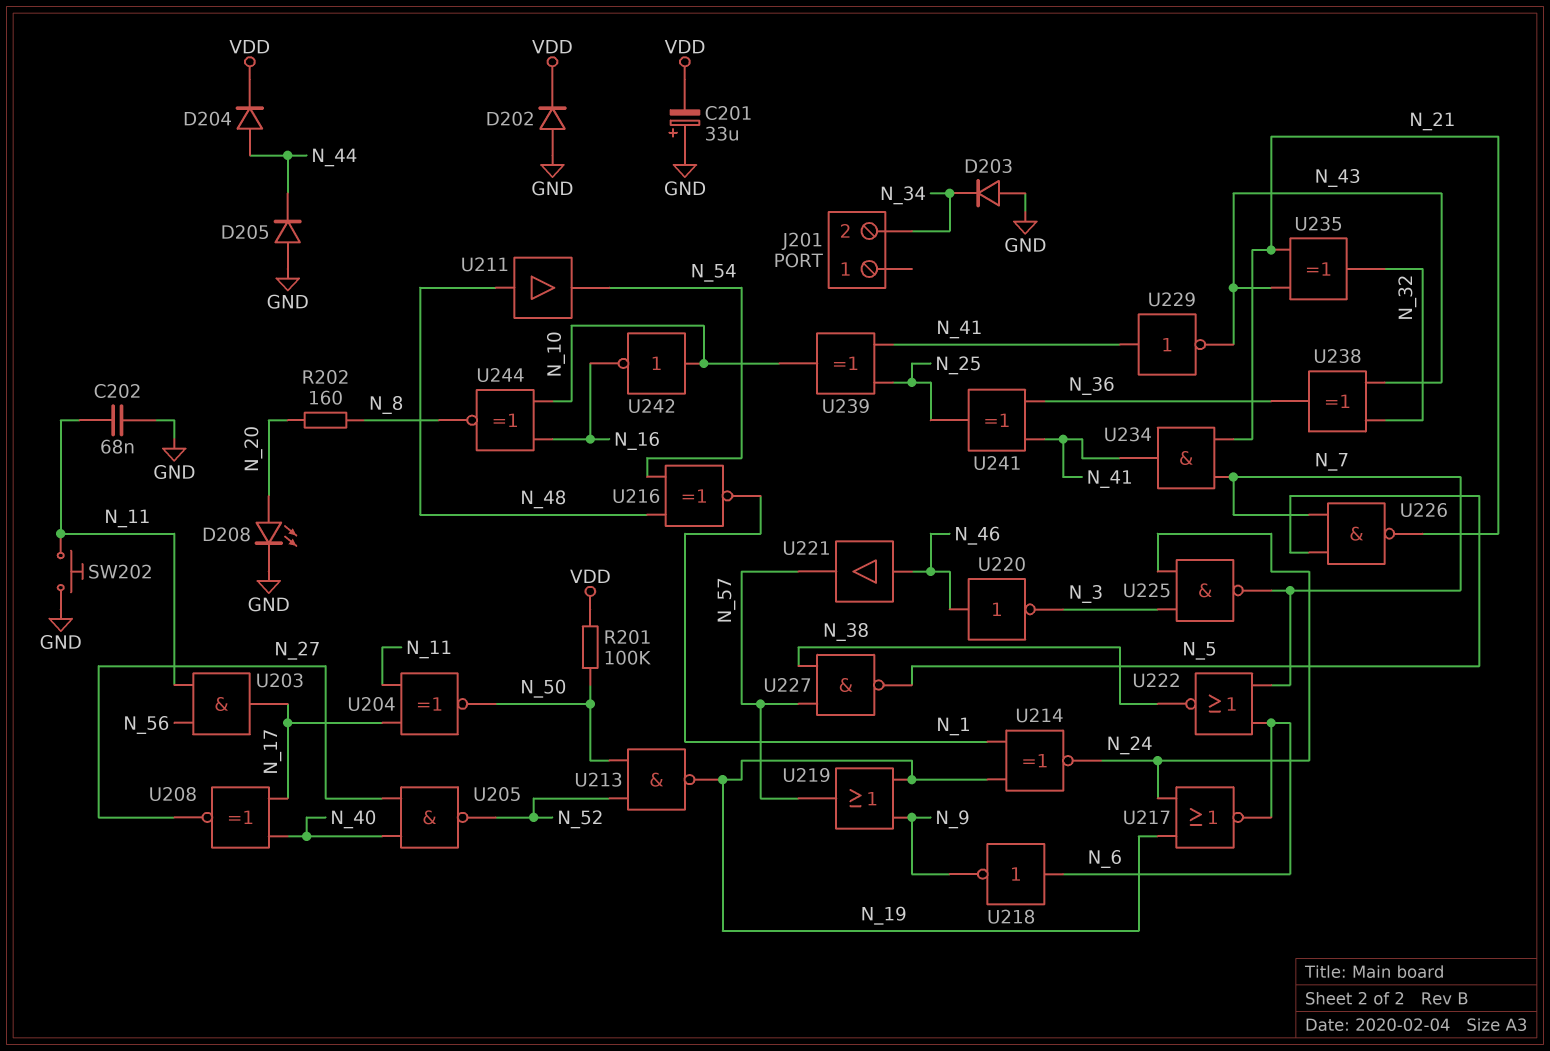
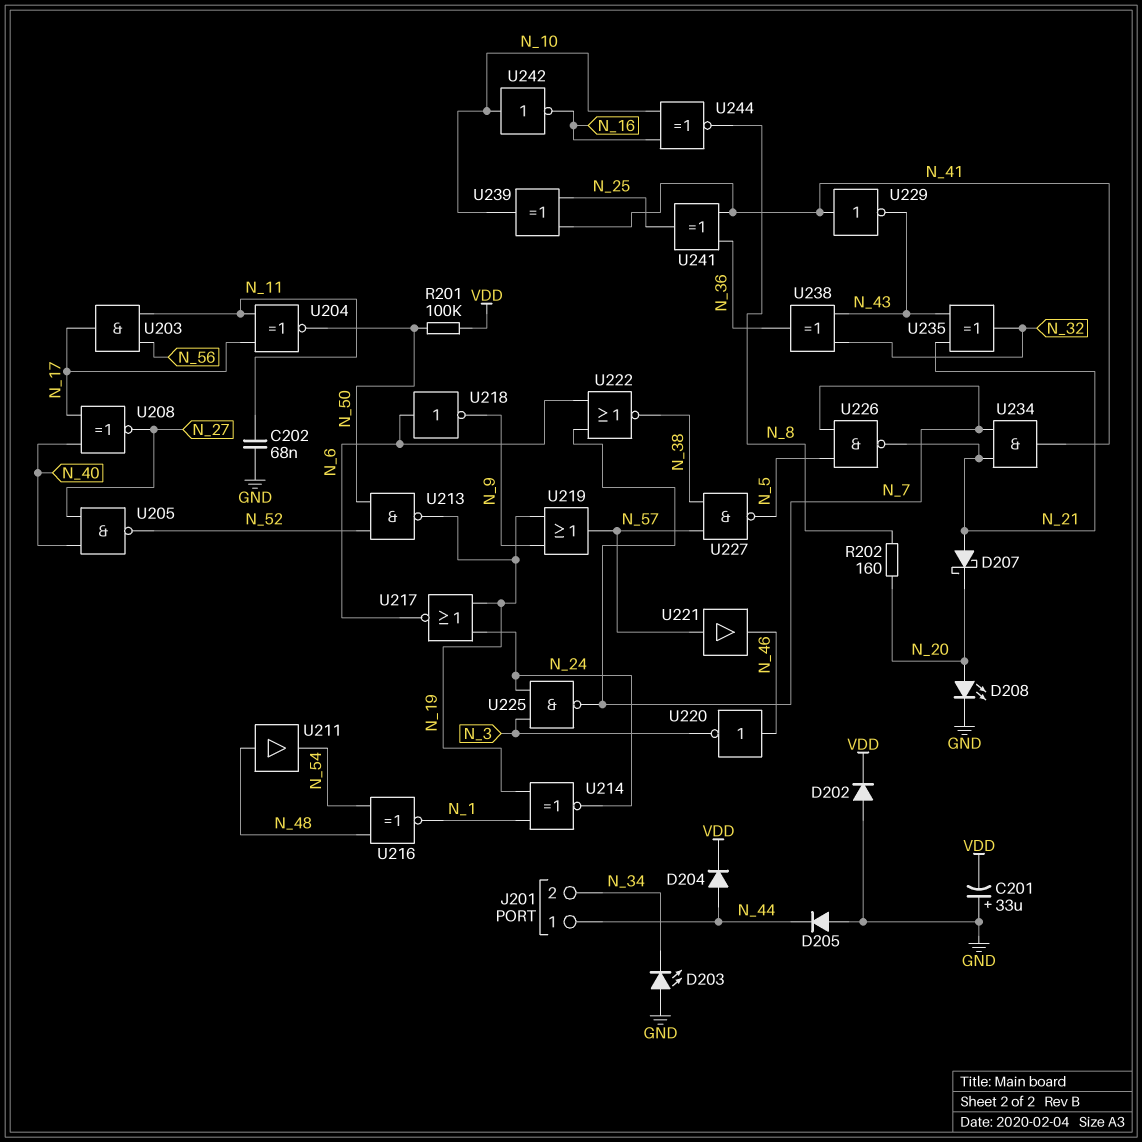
D203: diode (A GND, K N_34) -> LED (A GND, K N_34)
D207: none -> schottky (A N_21, K N_20)
J201 pin 1: none -> N_44
SW202: button (GND, N_11) -> none
U221: buffer (in N_46, out N_57) -> buffer (in N_57, out N_46)

